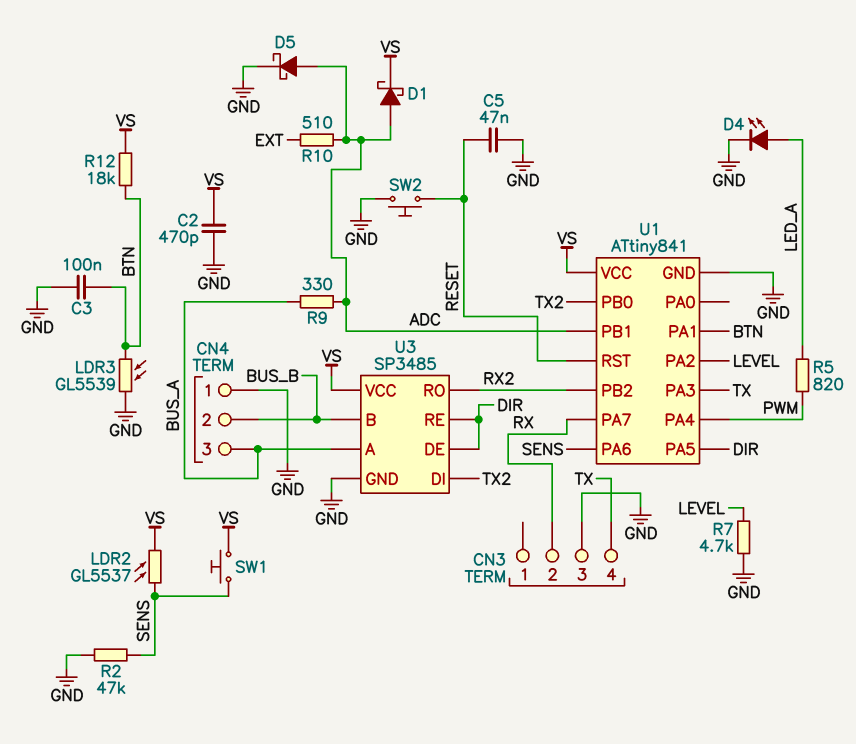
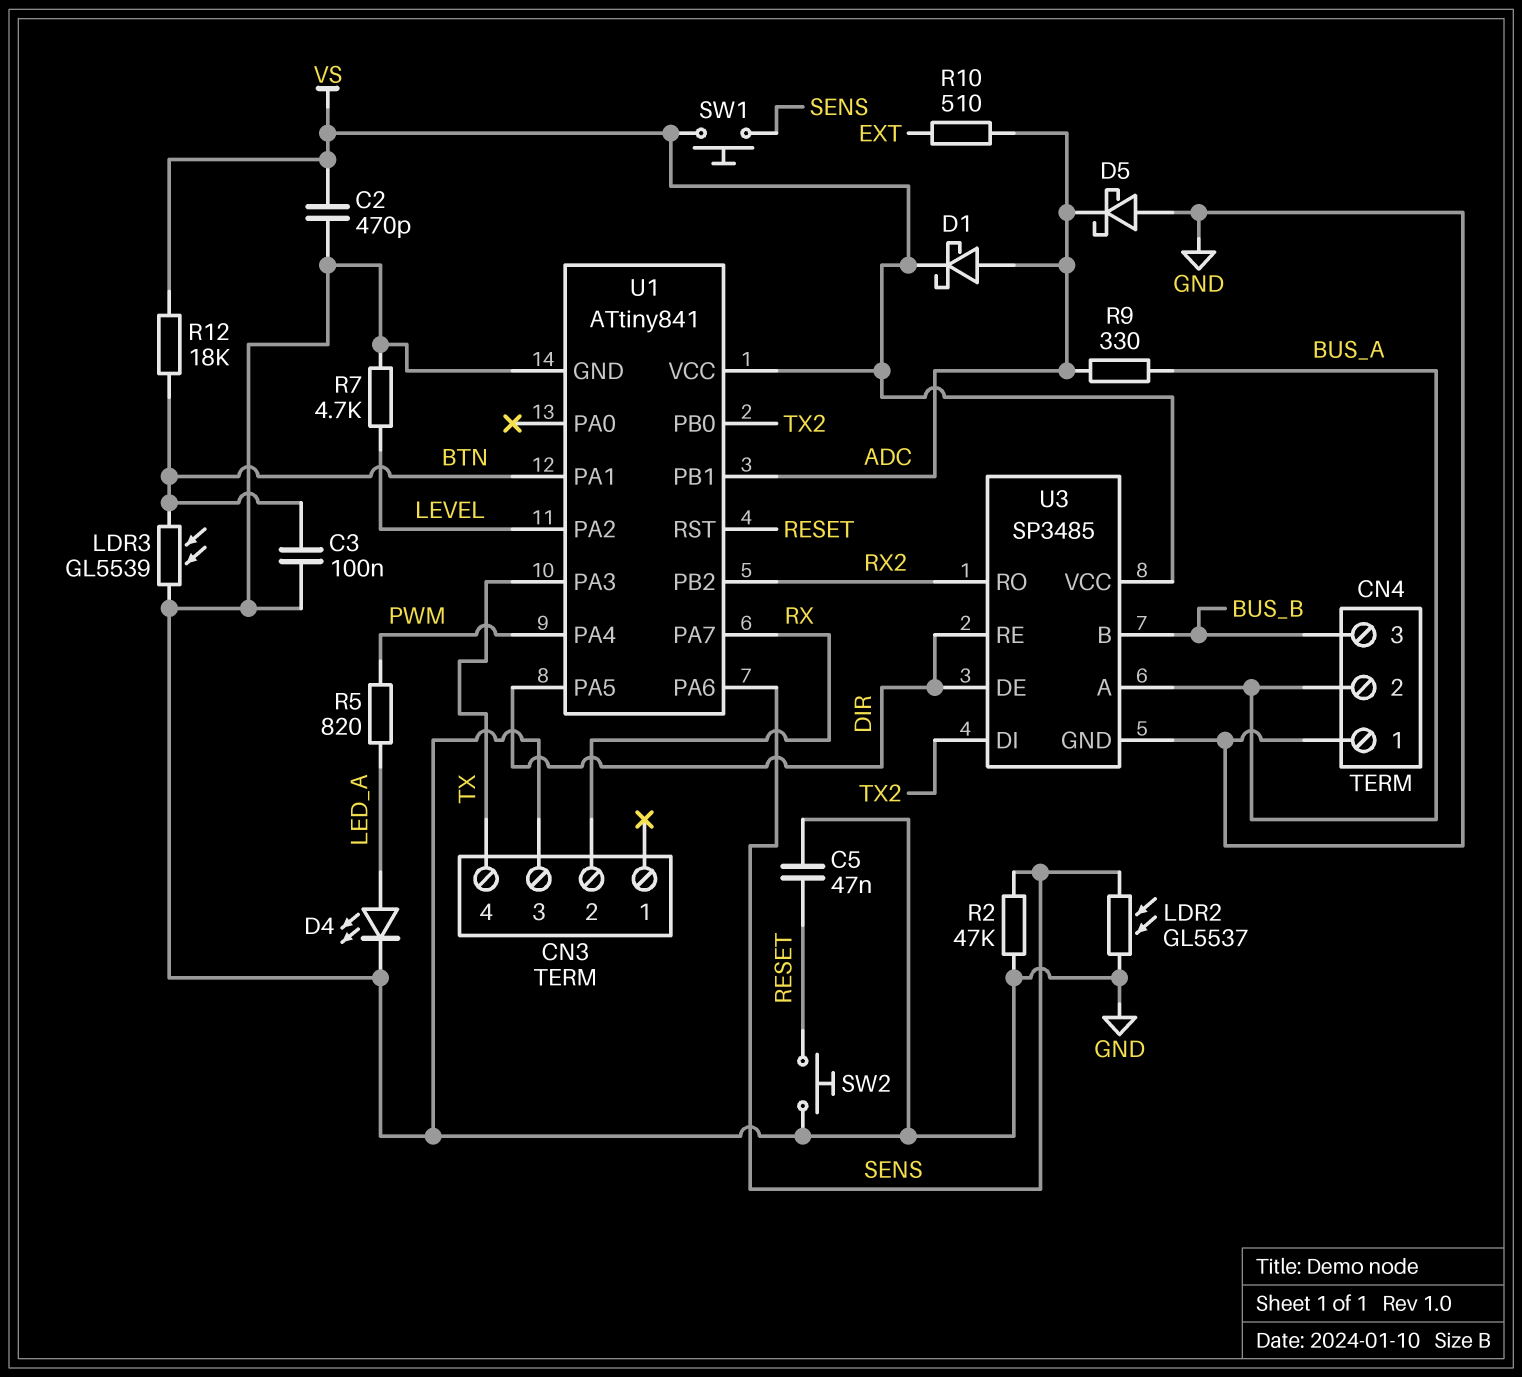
CN4 pin 2: BUS_B -> BUS_A
CN4 pin 3: BUS_A -> BUS_B
D5: schottky (A ADC, K GND) -> schottky (A GND, K ADC)
LDR2: GL5537 (SENS, VS) -> GL5537 (GND, SENS)

